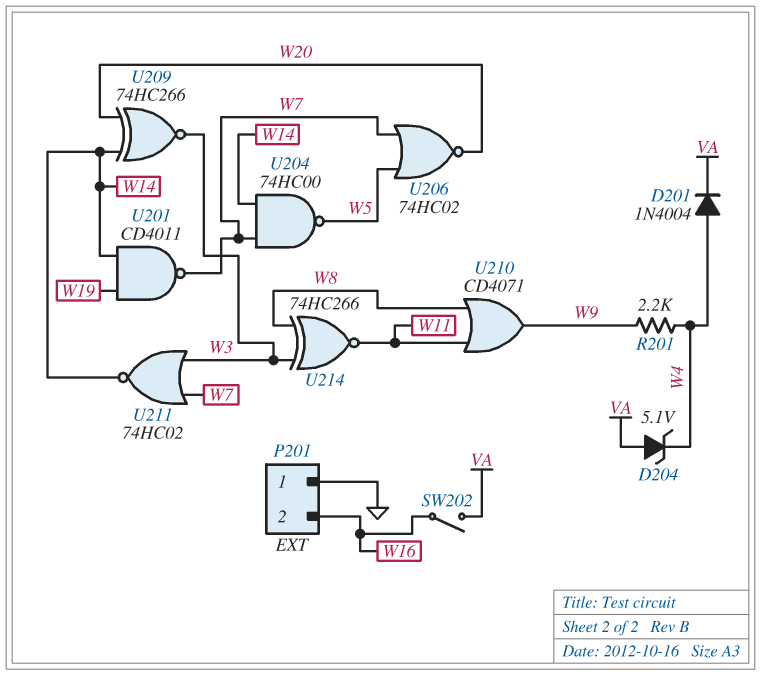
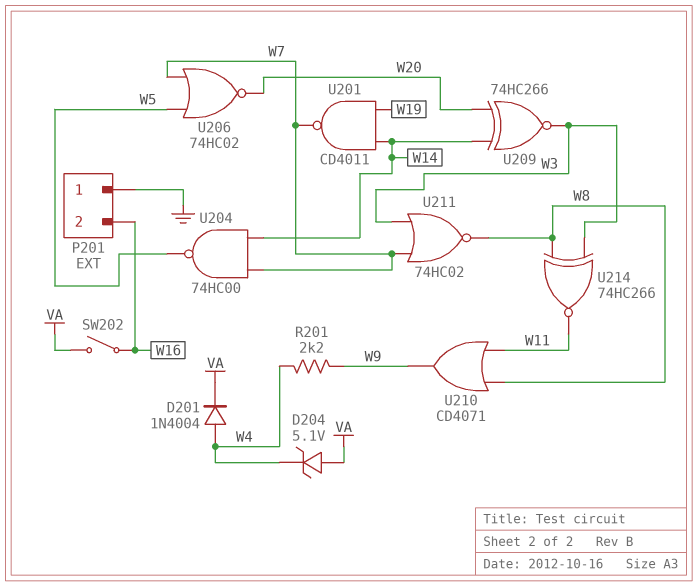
U211: NOR 74HC02 (in W3, in W7, out W14) -> NOR 74HC02 (in W3, in W7, out W8)

